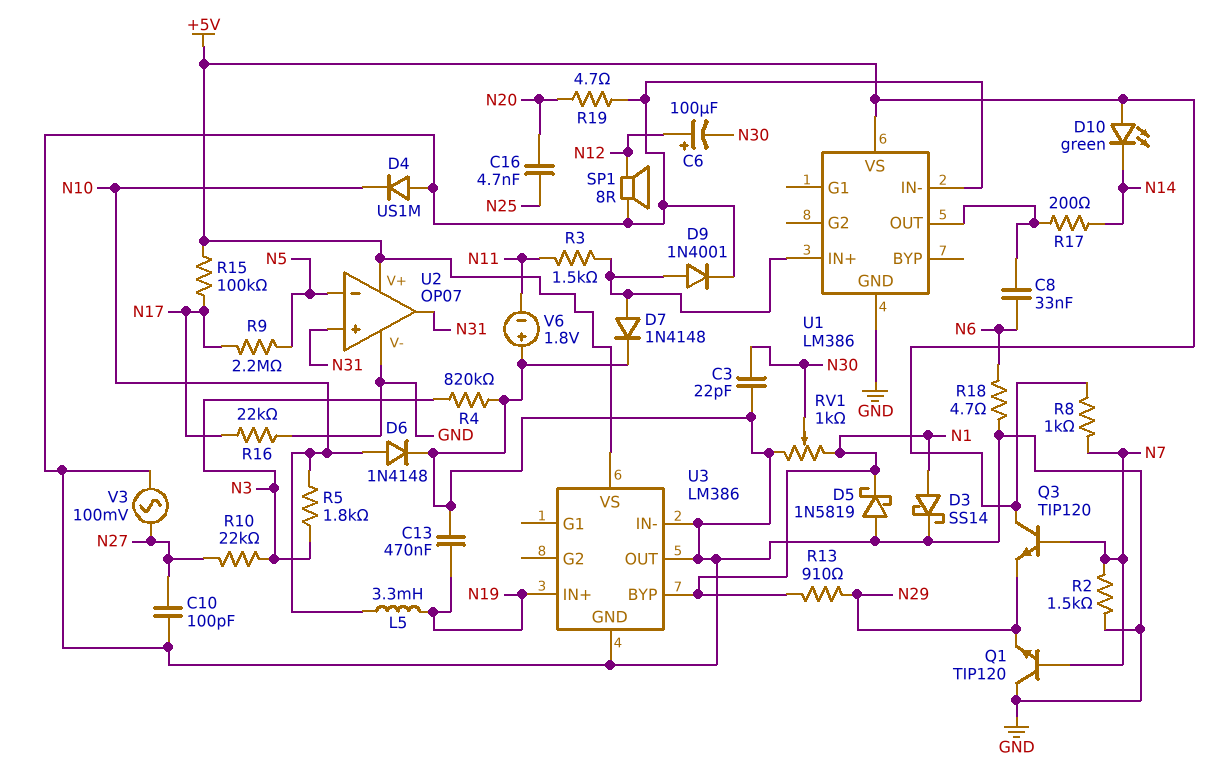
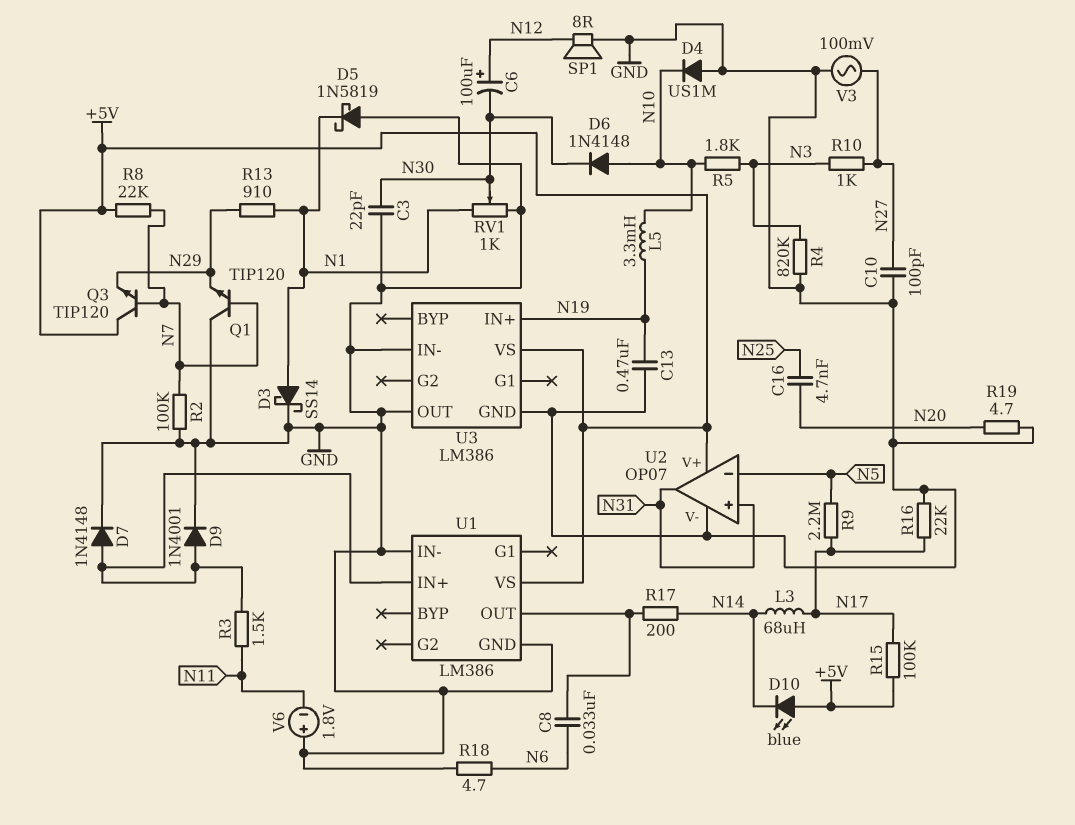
D6: diode 1N4148 (A N10, K GND) -> diode 1N4148 (A N10, K N30)
D10: LED green (A +5V, K N14) -> LED blue (A +5V, K N14)
L3: none -> 68uH (N14, N17)
R2: 1.5k (GND, N7) -> 100k (GND, N7)
R8: 1k (+5V, N7) -> 22k (+5V, N7)
R10: 22k (N3, N27) -> 1k (N3, N27)
U3 pin BYP: N1 -> none

